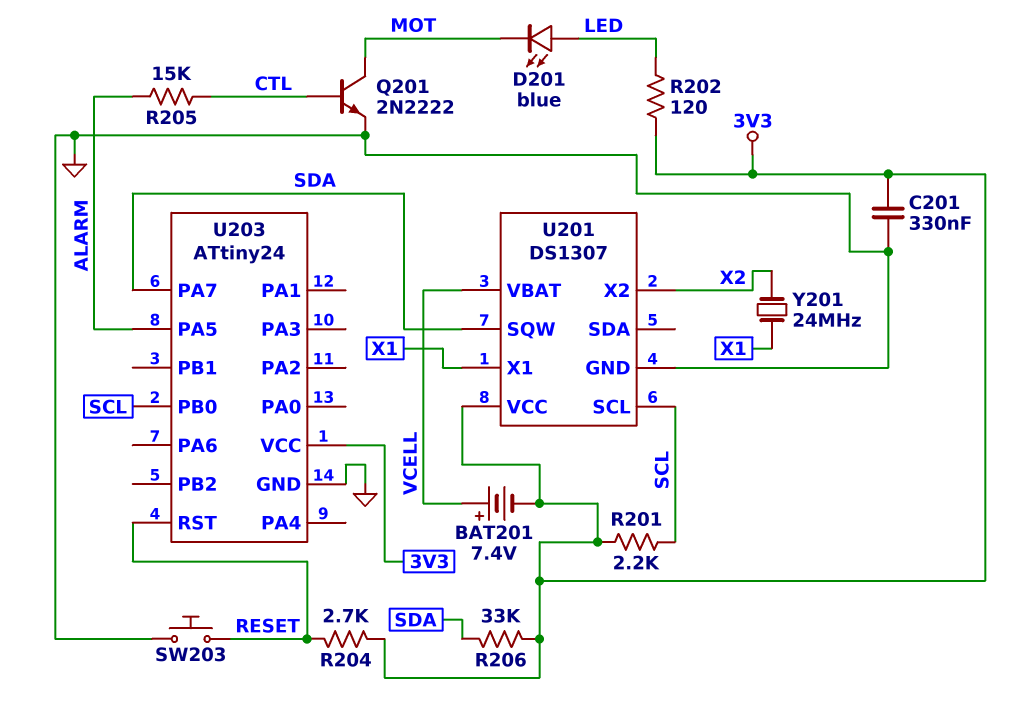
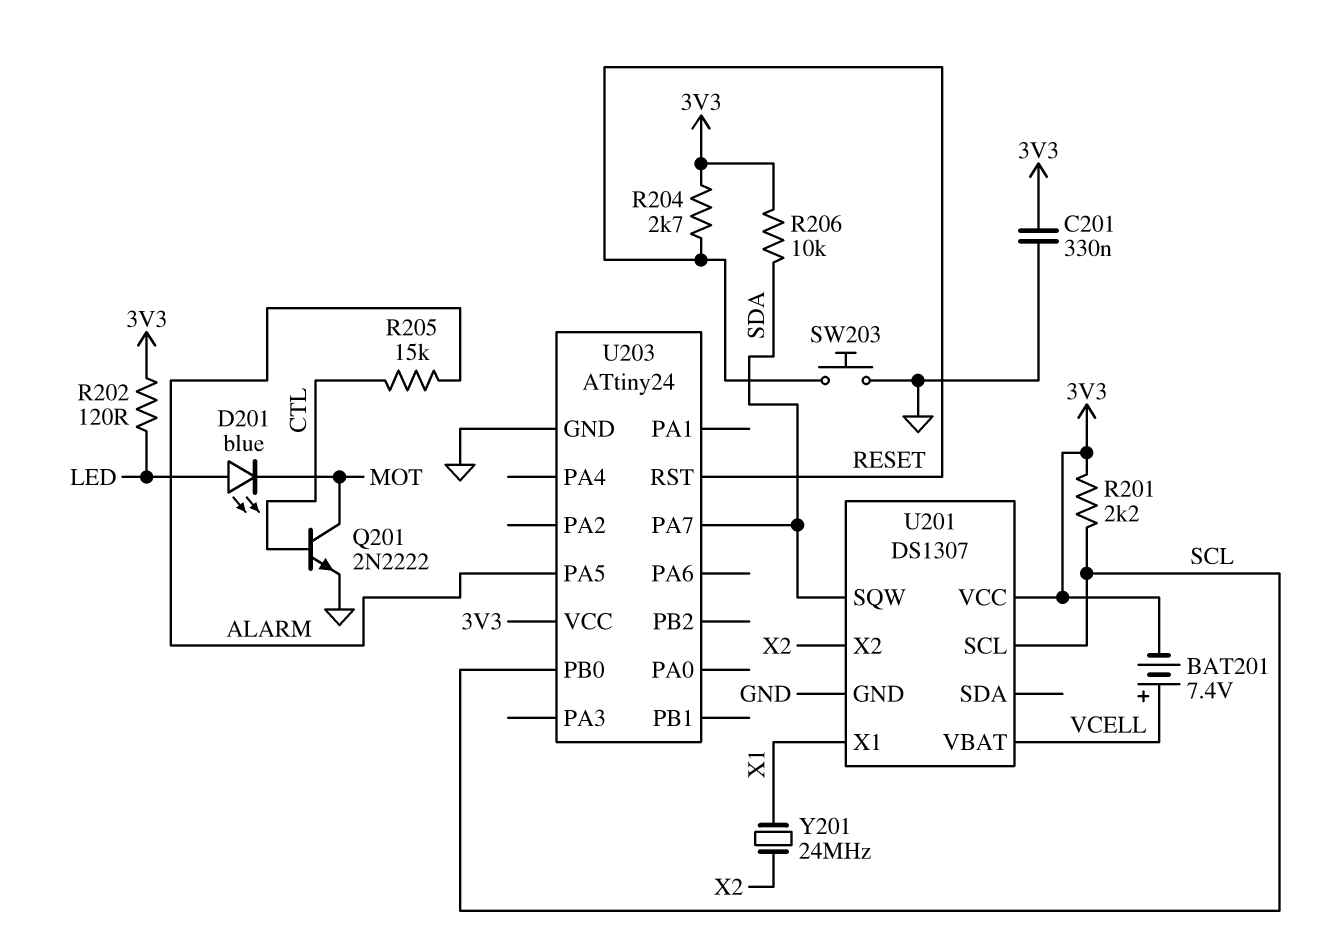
R206: 33k (3V3, SDA) -> 10k (3V3, SDA)

